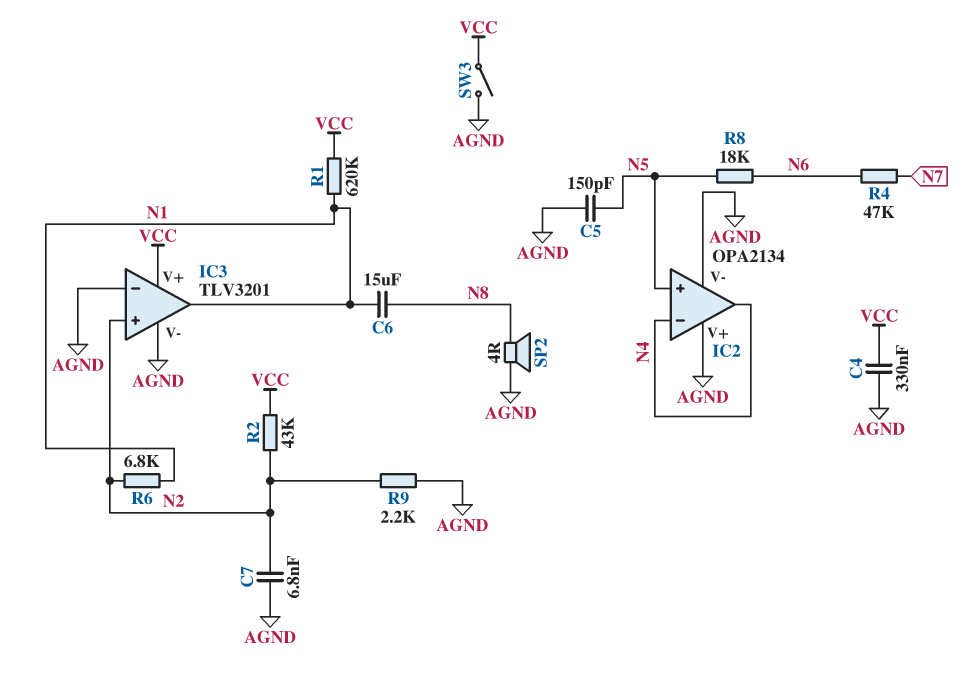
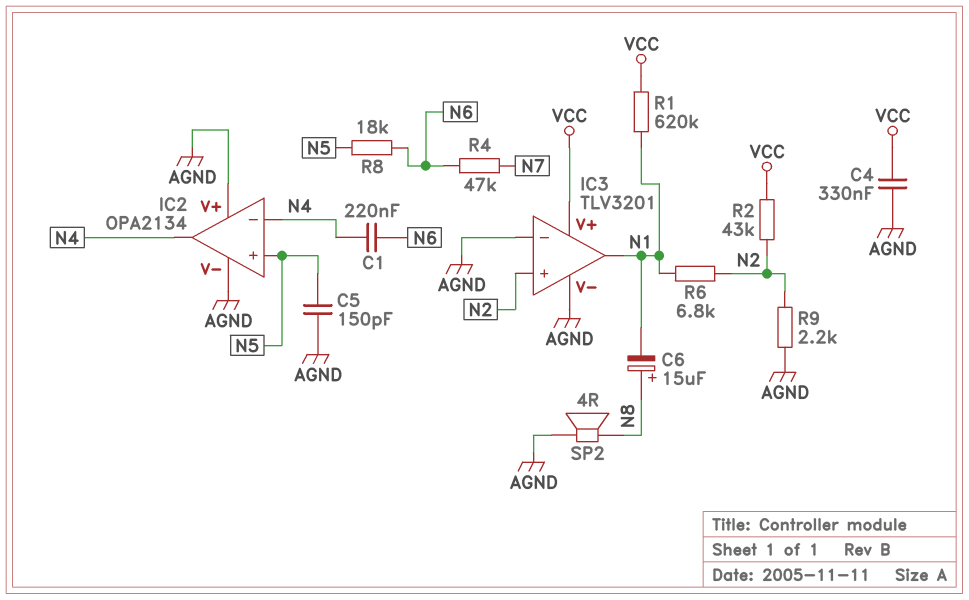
C1: none -> 220nF (N4, N6)
C6: 15uF (N1, N8) -> 15uF (plus N8, minus N1)
C7: 6.8nF (AGND, N2) -> none
SW3: switch (AGND, VCC) -> none

